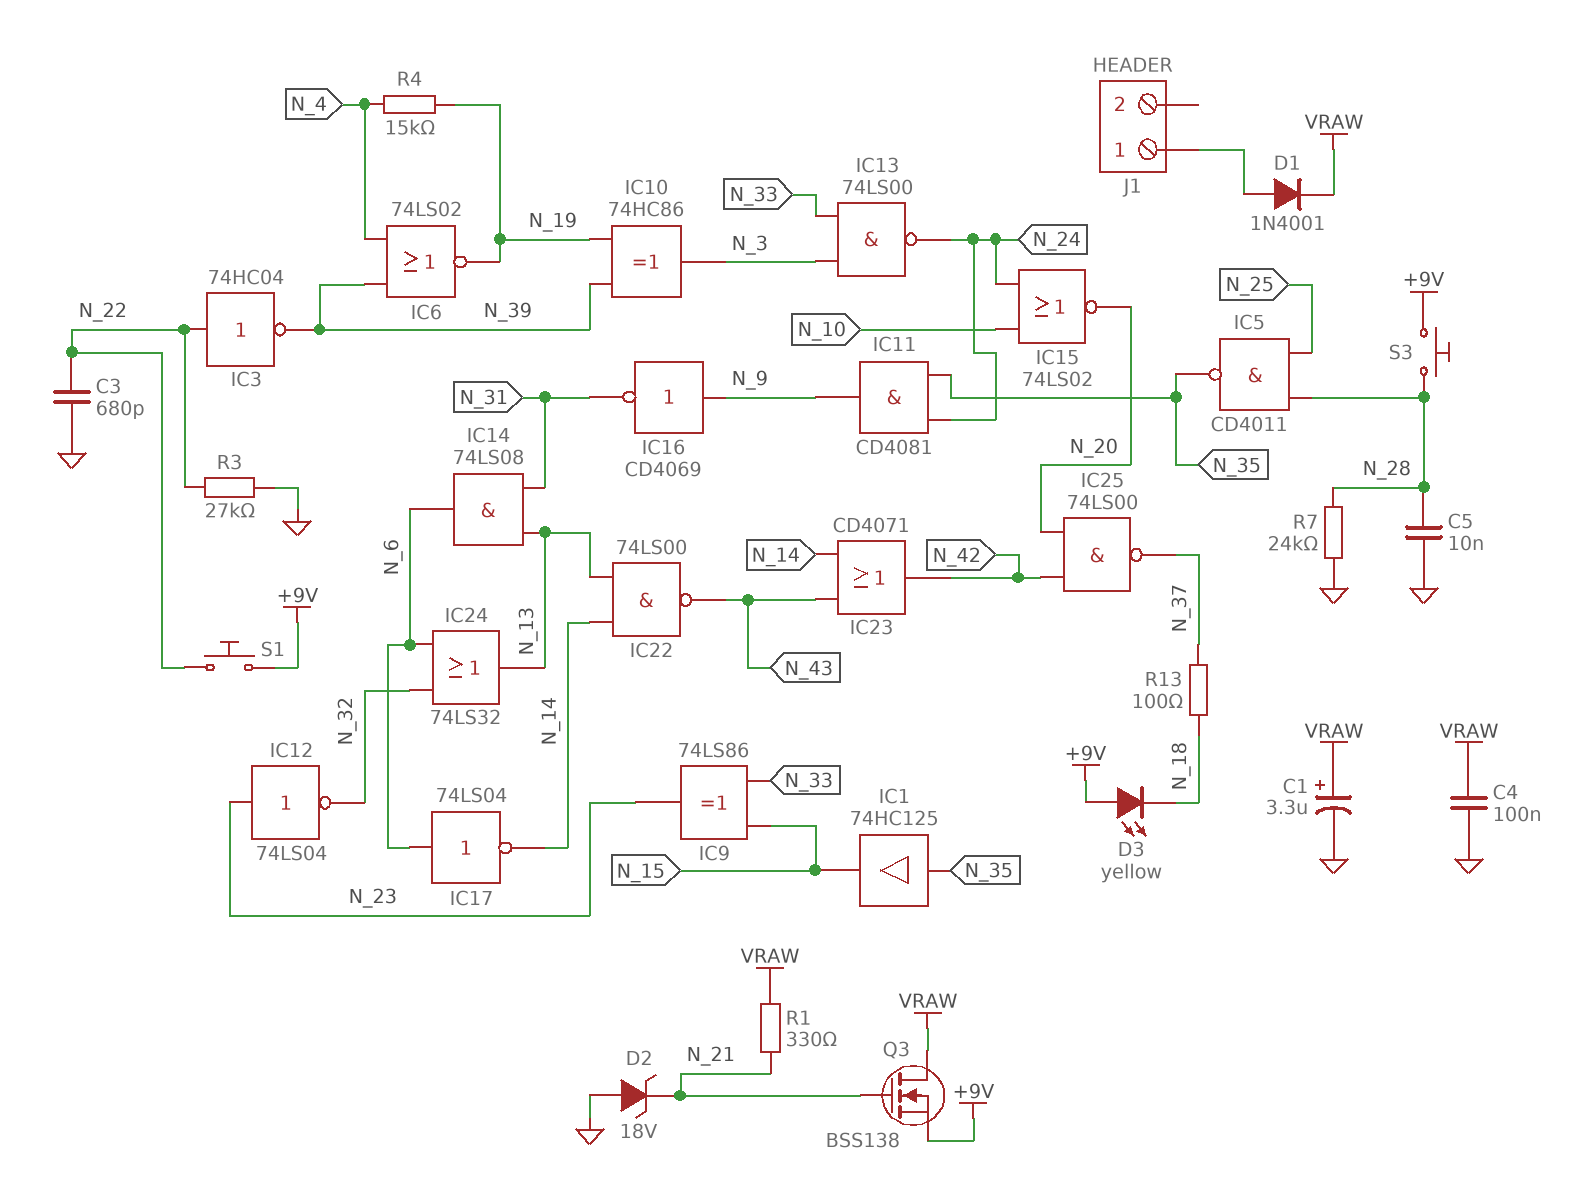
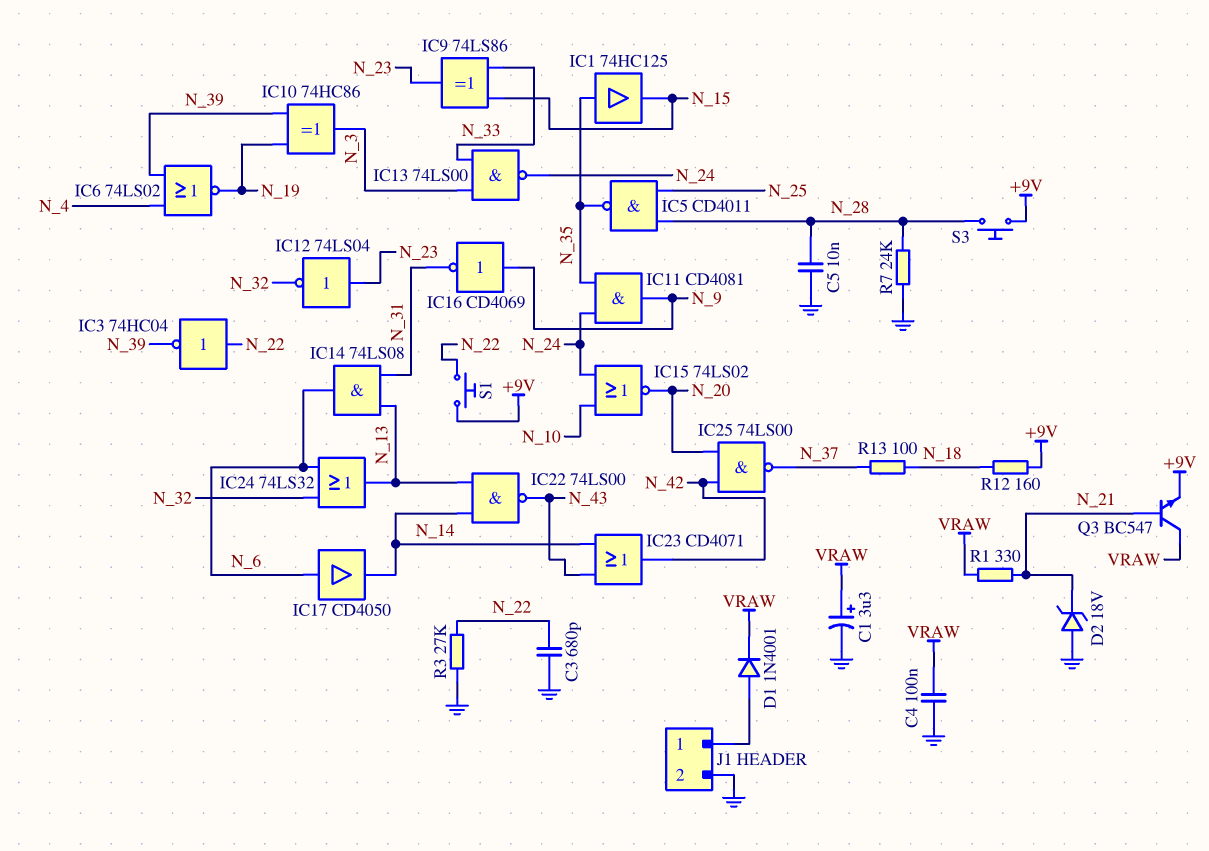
D3: LED yellow (A +9V, K N_18) -> none
IC17: NOT 74LS04 (in N_6, out N_14) -> buffer CD4050 (in N_6, out N_14)
J1 pin 2: none -> GND
Q3: NMOS BSS138 (G N_21, D VRAW, S +9V) -> NPN BC547 (B N_21, C VRAW, E +9V)
R4: 15k (N_4, N_19) -> none
R12: none -> 160 (+9V, N_18)

